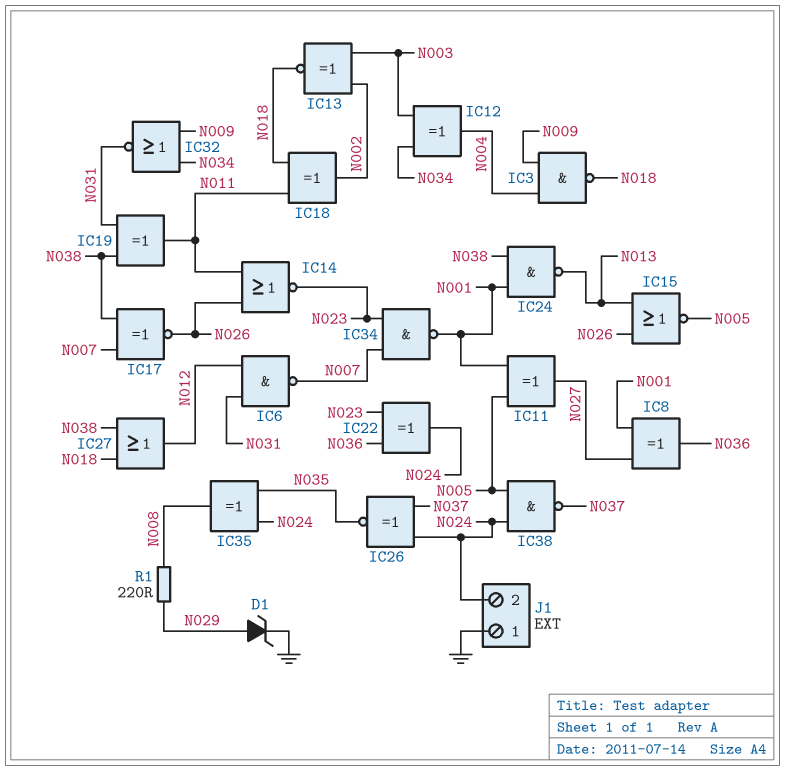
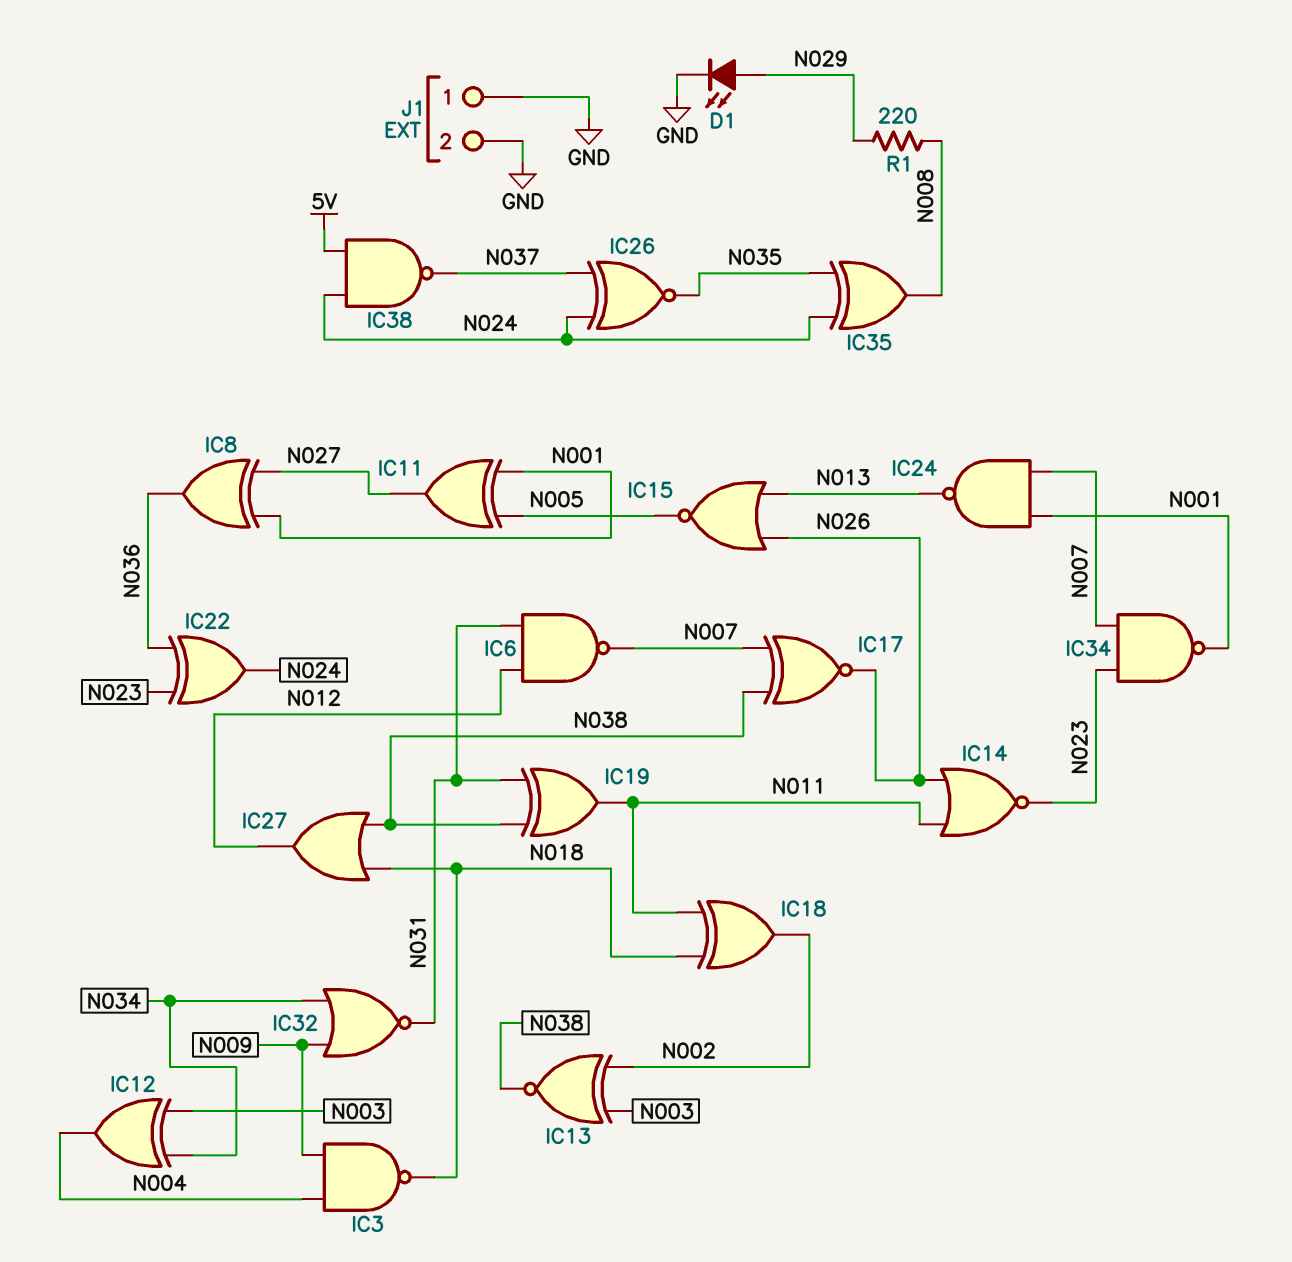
D1: zener (A N029, K GND) -> LED (A N029, K GND)
IC13: XNOR (in N002, in N003, out N018) -> XNOR (in N002, in N003, out N038)
IC24: NAND (in N001, in N038, out N013) -> NAND (in N001, in N007, out N013)
IC38: NAND (in N005, in N024, out N037) -> NAND (in 5V, in N024, out N037)
J1 pin 2: N024 -> GND

